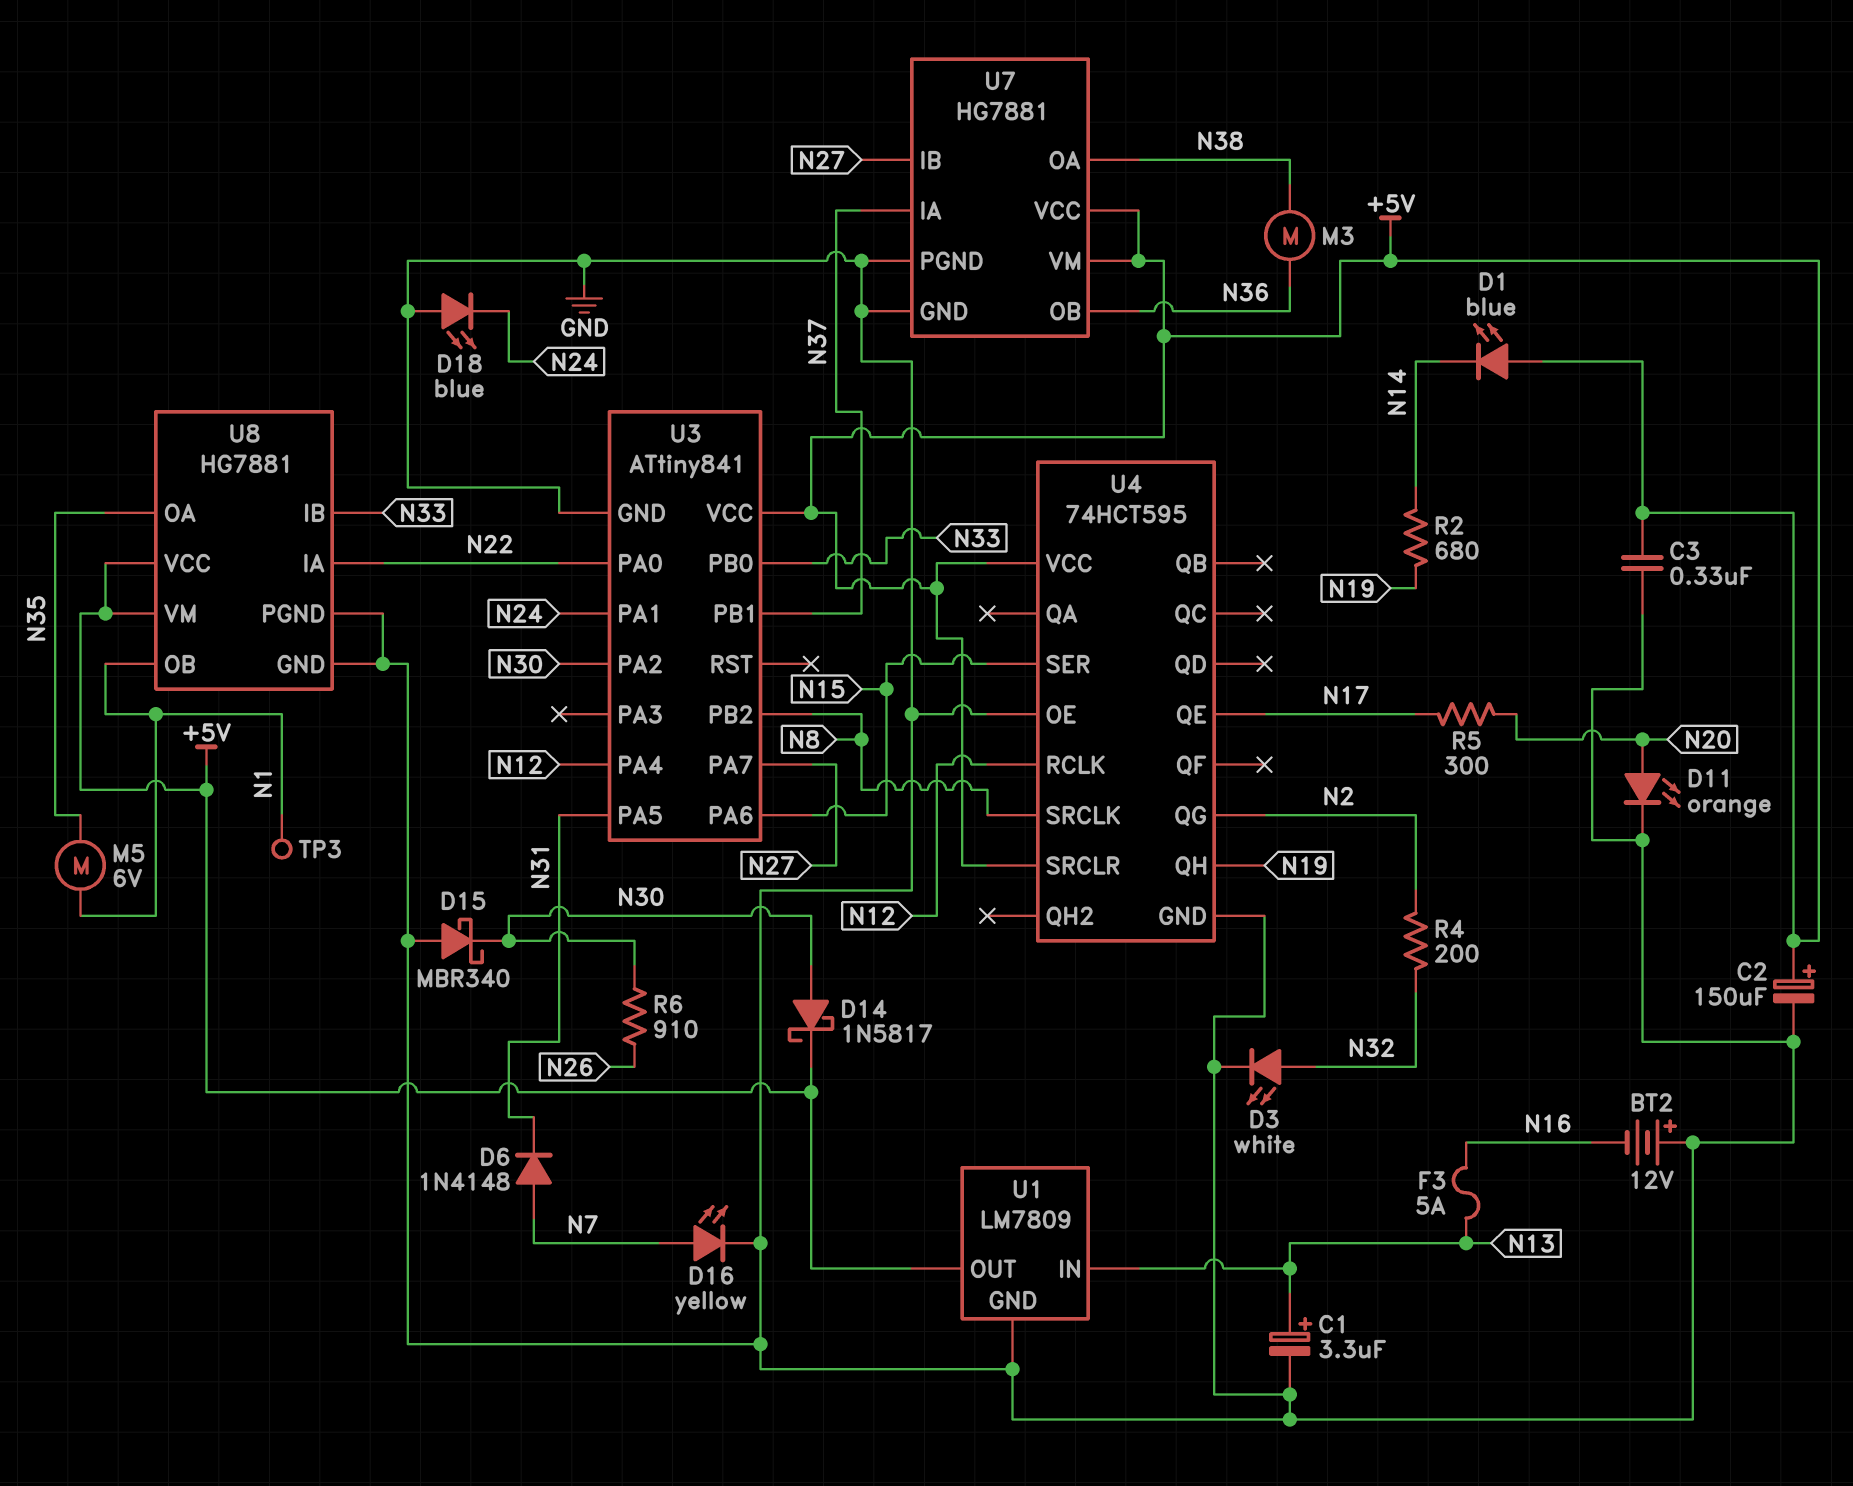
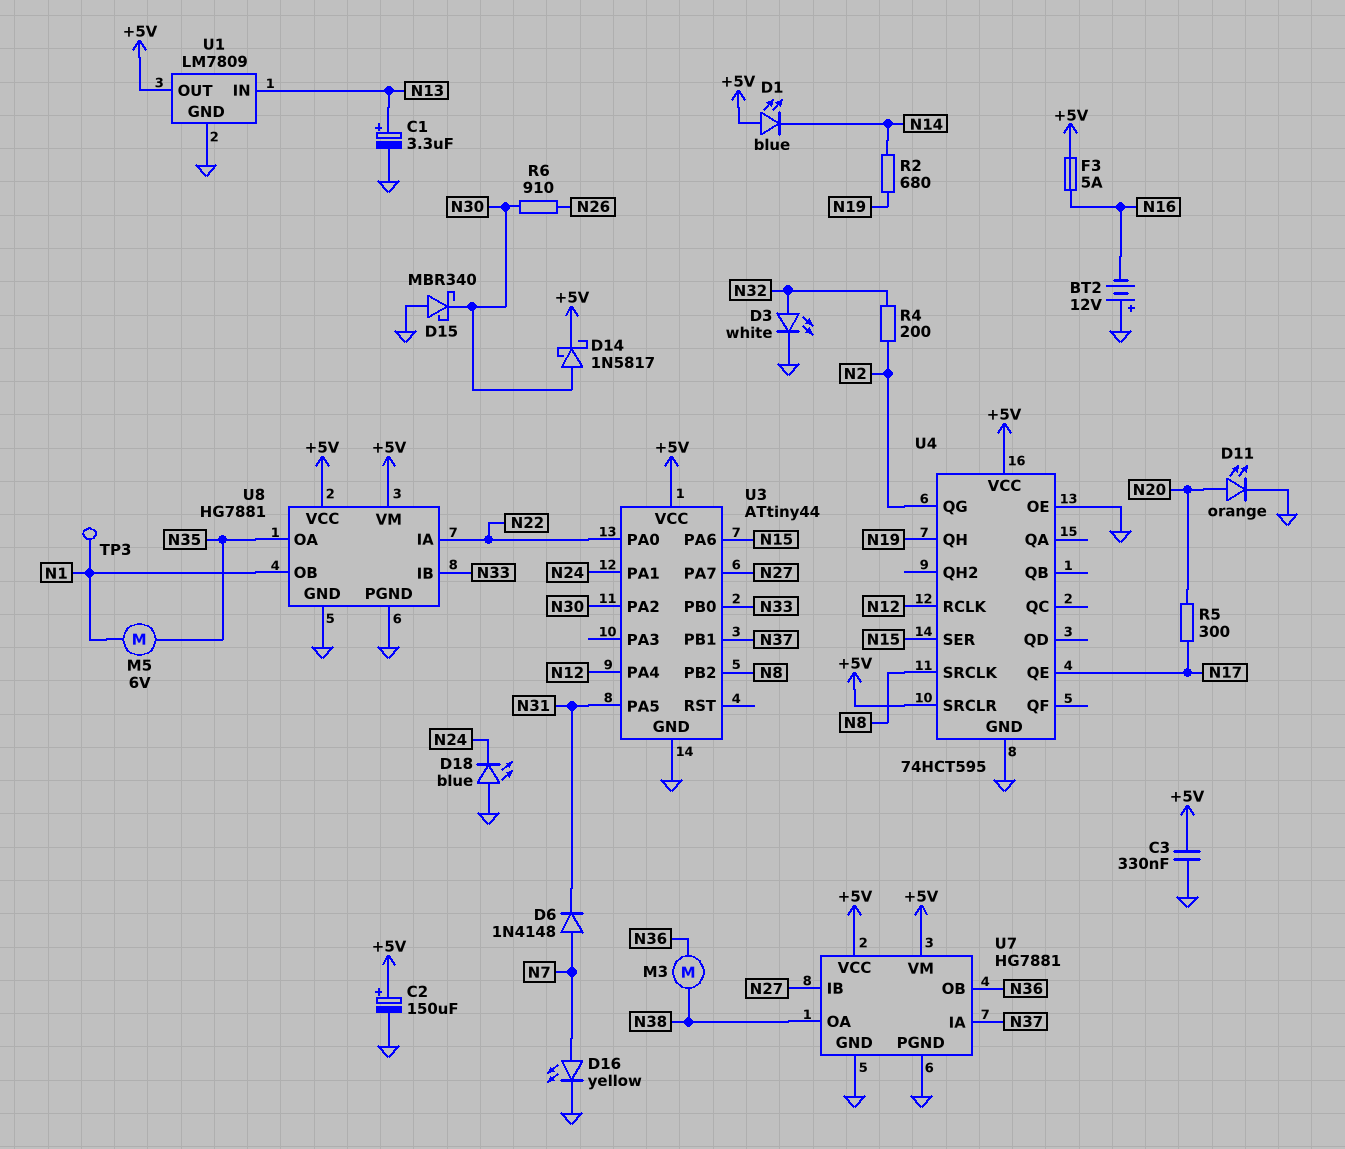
F3: 5A (N13, N16) -> 5A (+5V, N16)
U3: ATtiny841 -> ATtiny44

